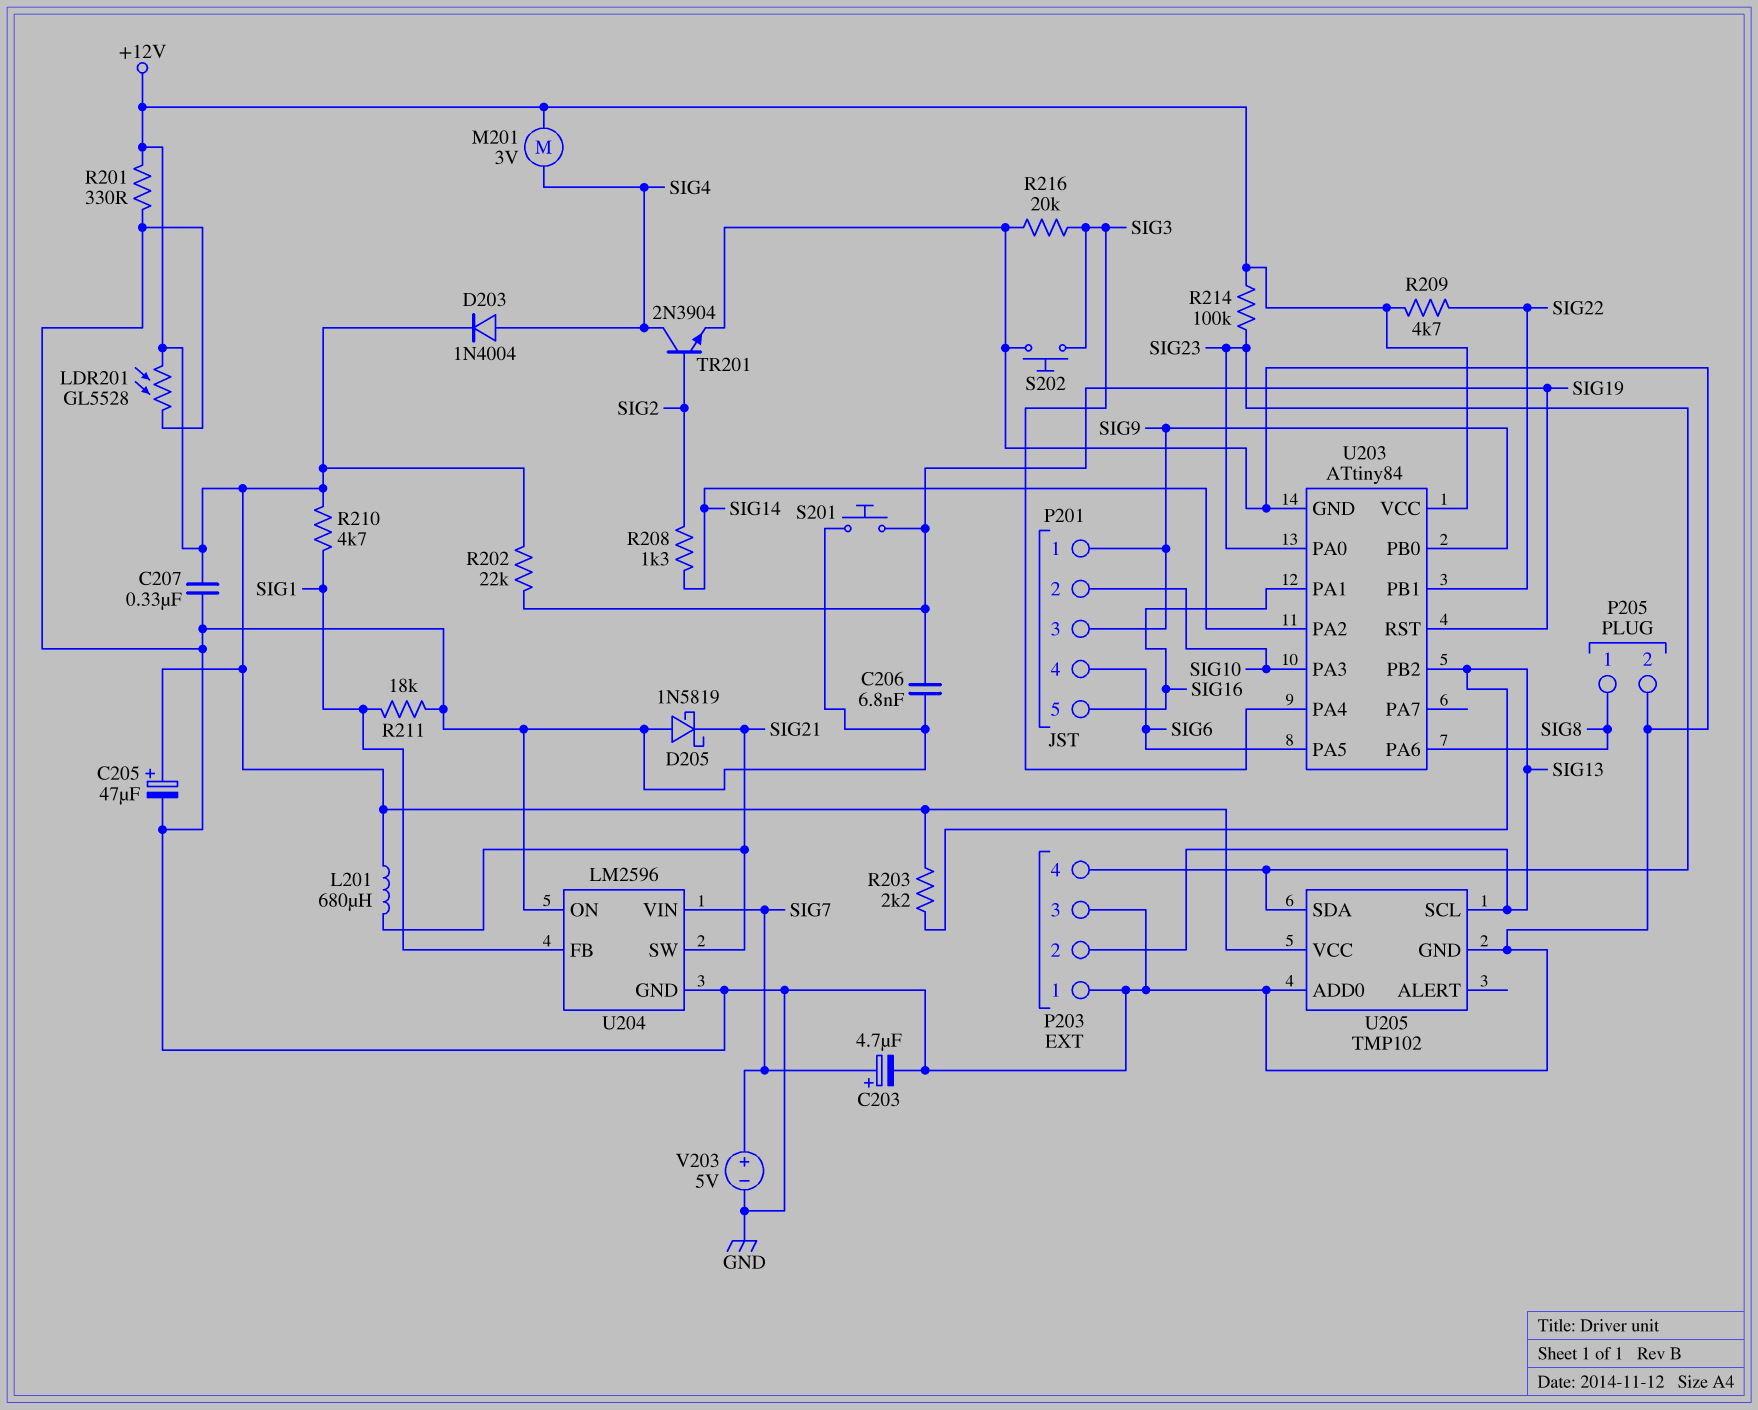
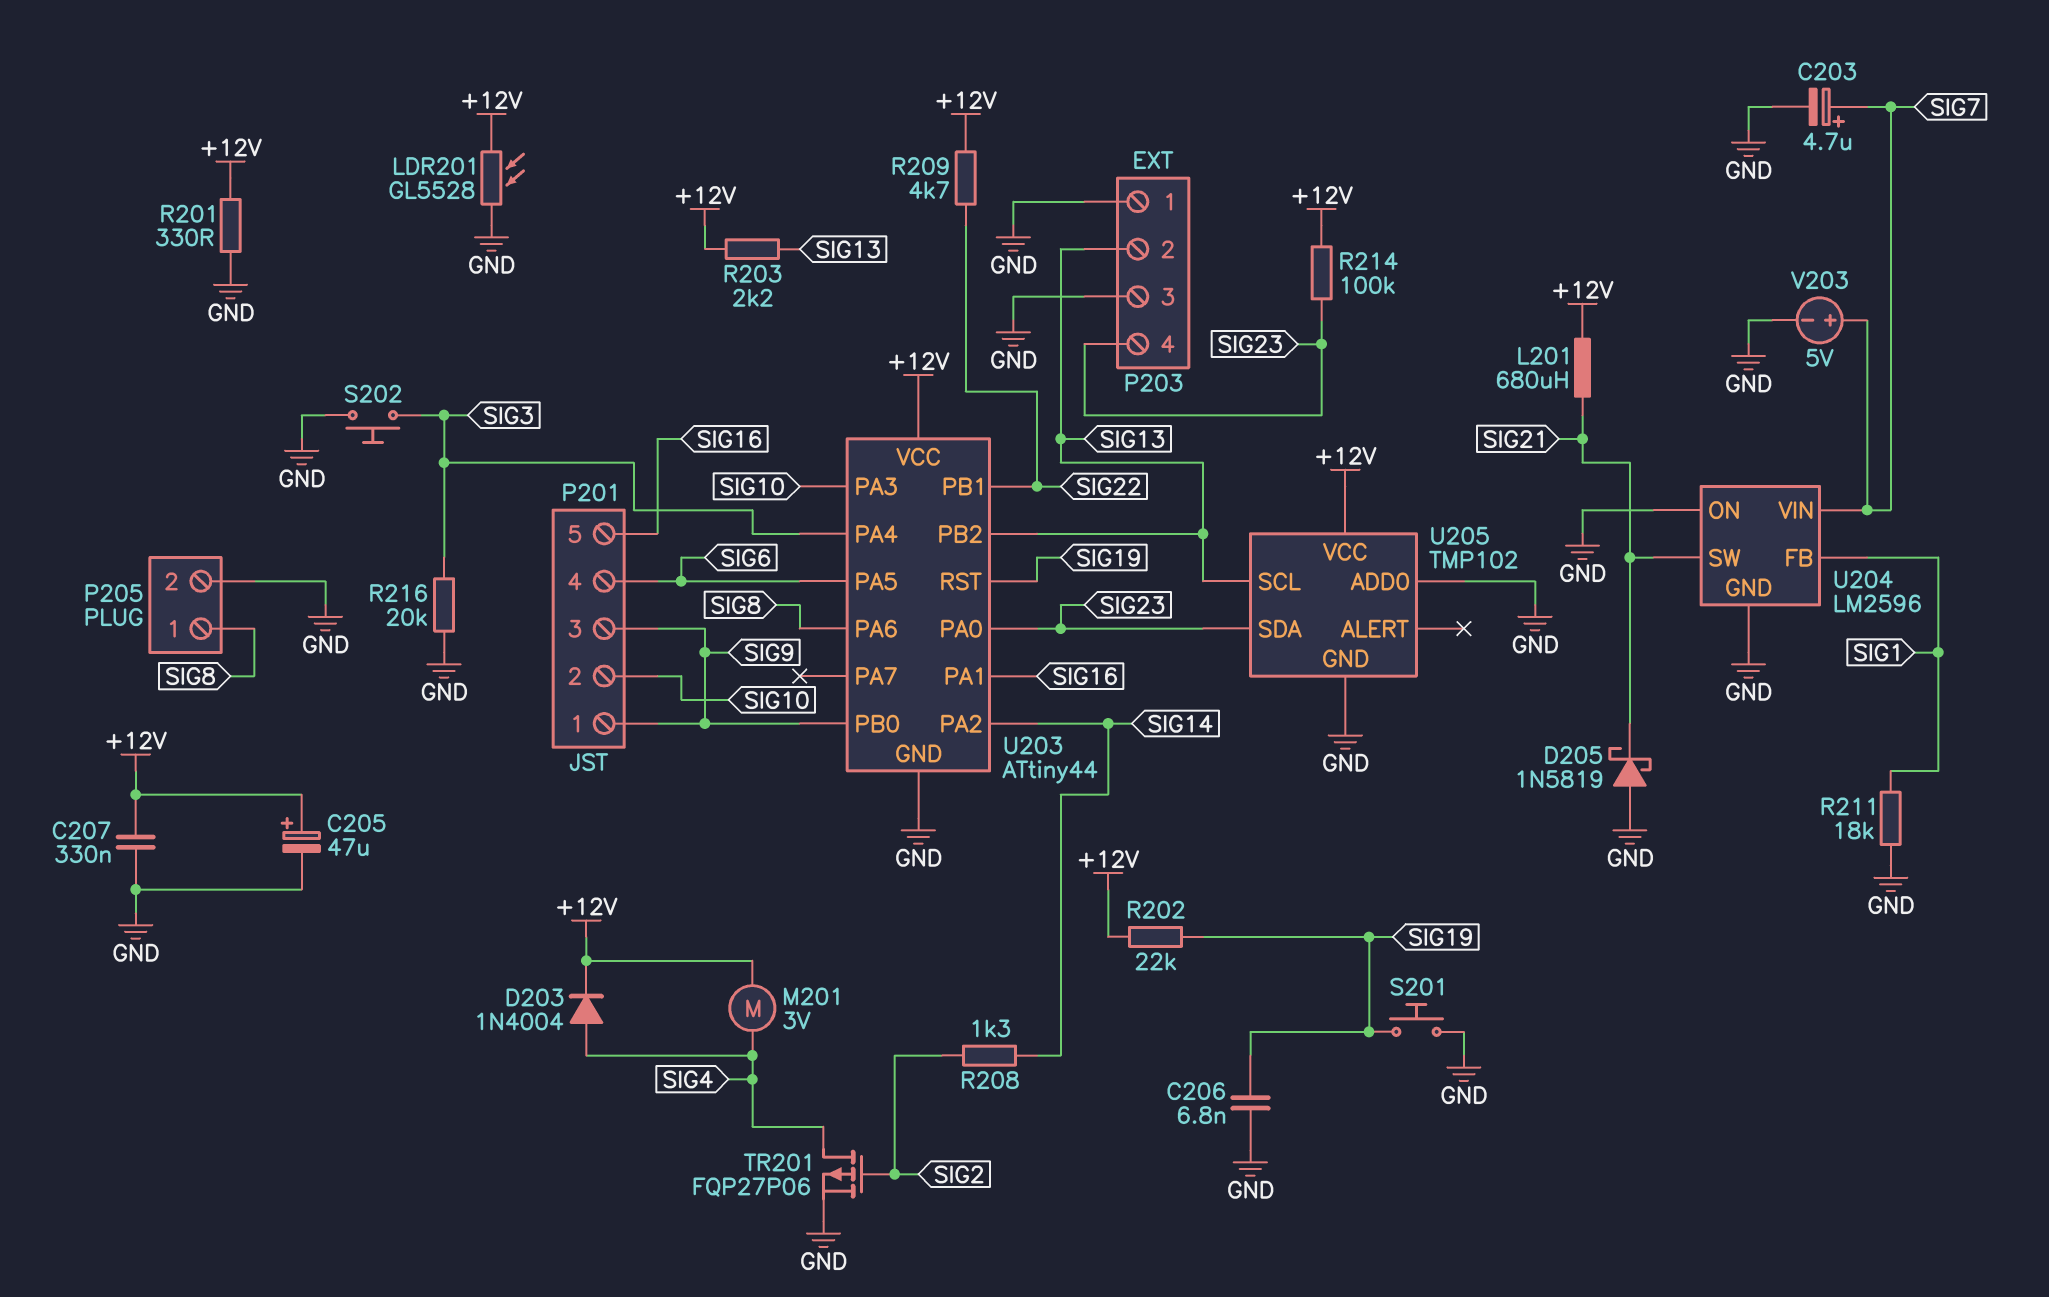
R210: 4.7k (+12V, SIG1) -> none
TR201: NPN 2N3904 (B SIG2, C SIG4, E GND) -> PMOS FQP27P06 (G SIG2, D SIG4, S GND)
U203: ATtiny84 -> ATtiny44

